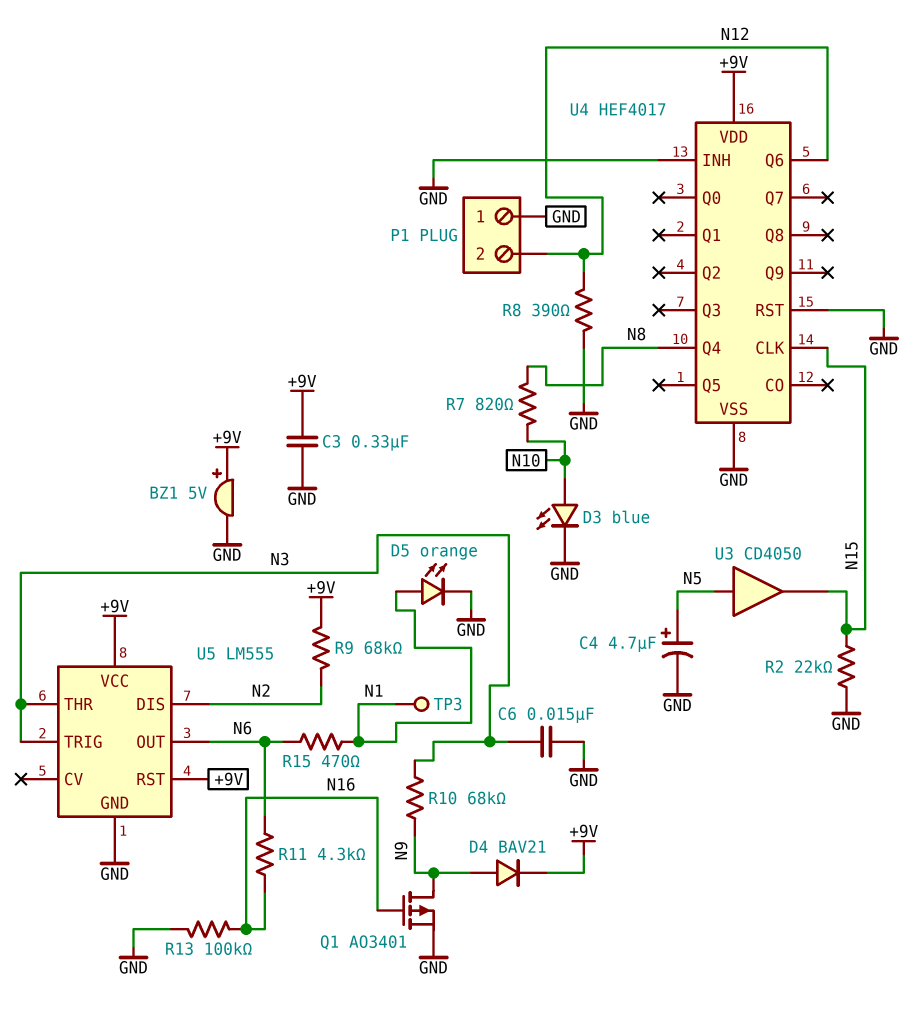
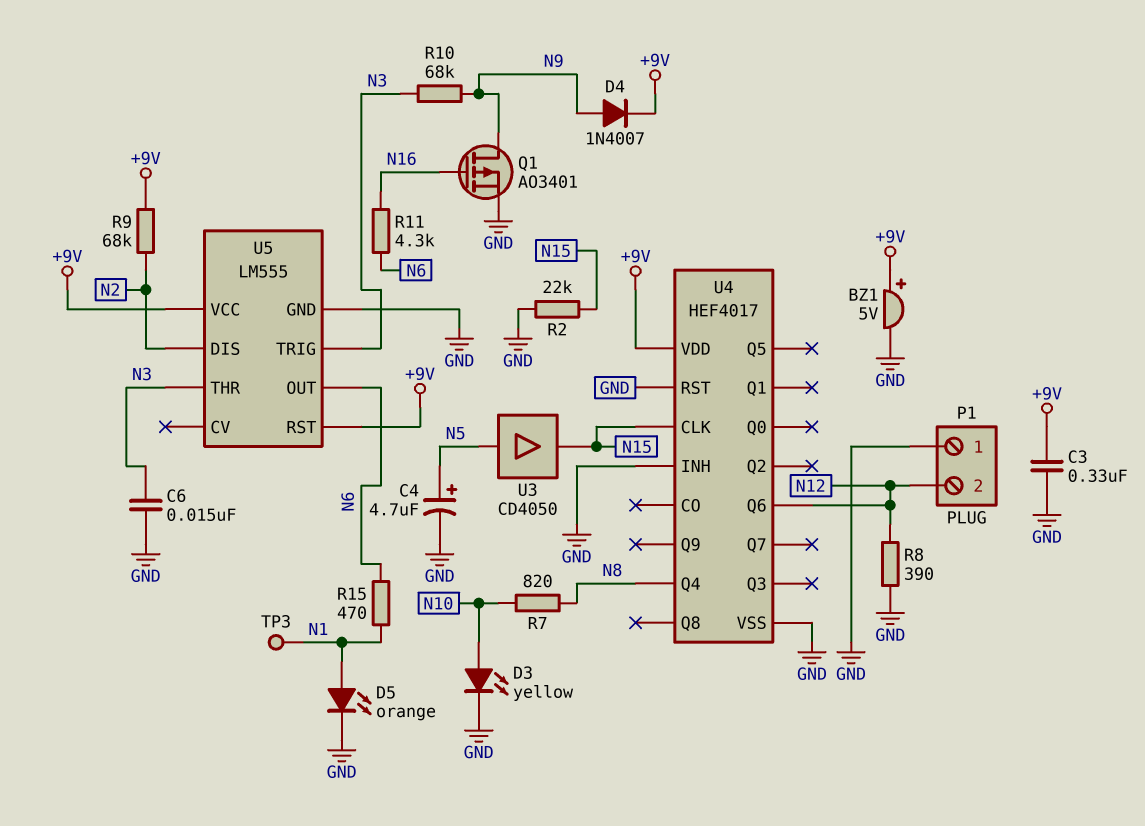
D3: LED blue (A N10, K GND) -> LED yellow (A N10, K GND)
D4: diode BAV21 (A N9, K +9V) -> diode 1N4007 (A N9, K +9V)
R13: 100k (GND, N16) -> none

